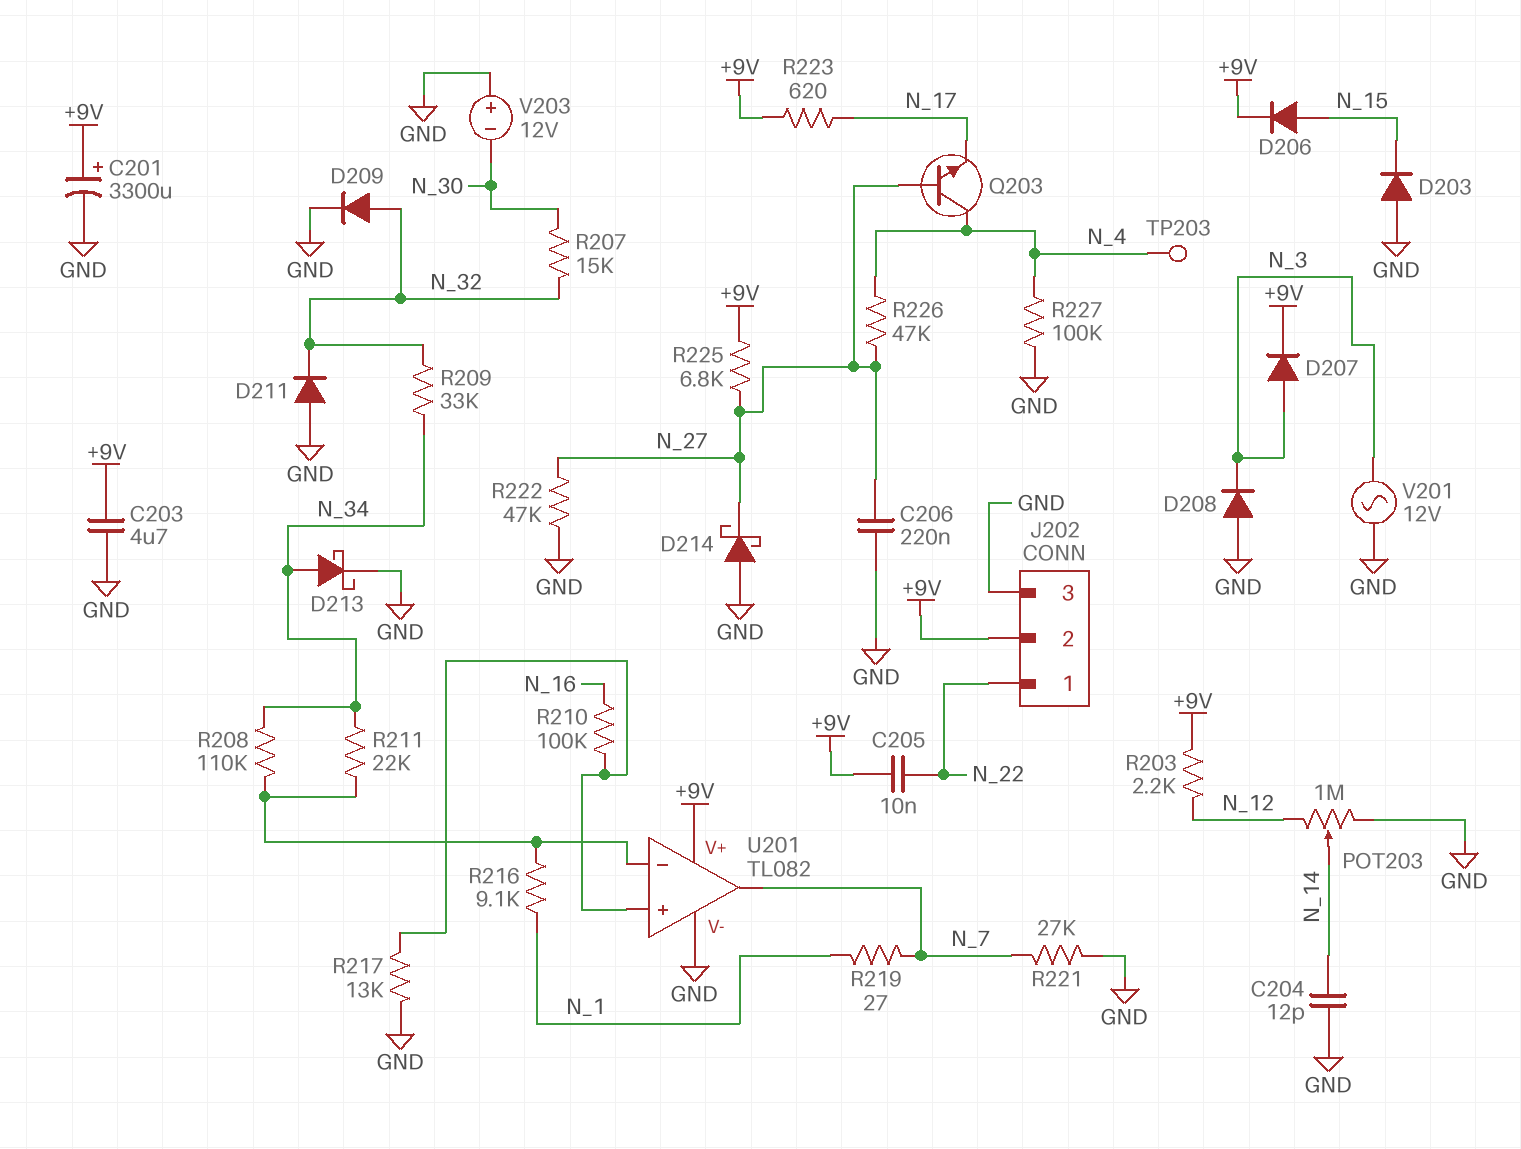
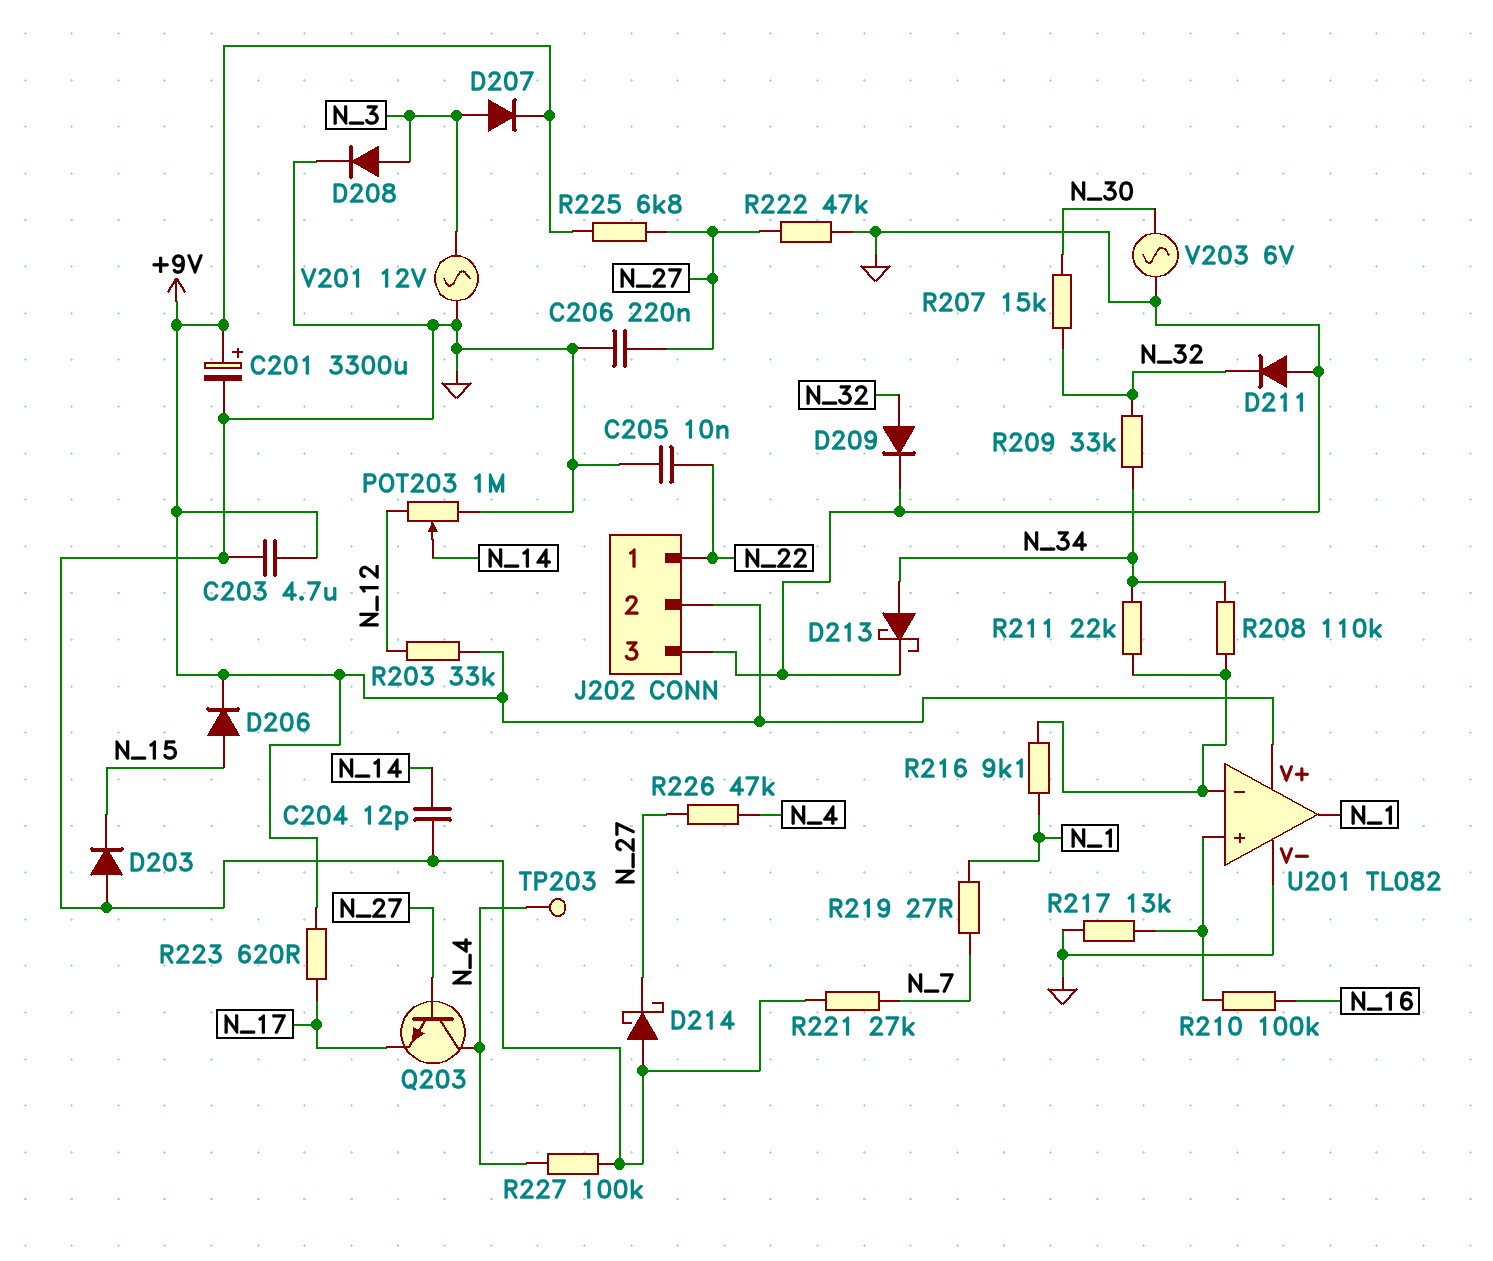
C205: 10nF (+9V, N_22) -> 10nF (GND, N_22)
D208: diode (A GND, K N_3) -> diode (A N_3, K GND)
R203: 2.2k (+9V, N_12) -> 33k (+9V, N_12)
U201 pin out: N_7 -> N_1
V203: 12V (plus GND, minus N_30) -> AC 6V (GND, N_30)

